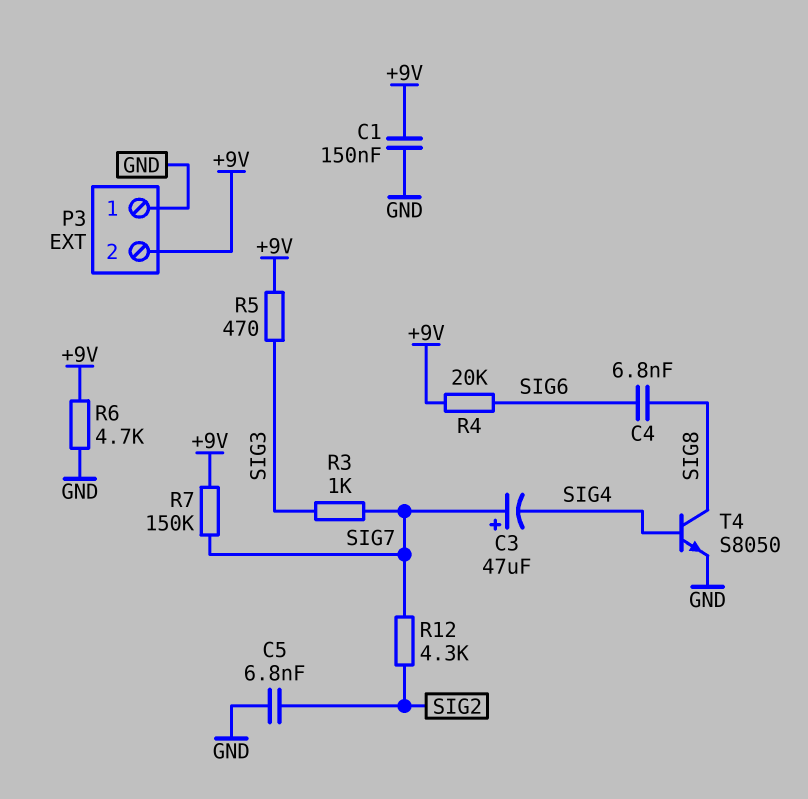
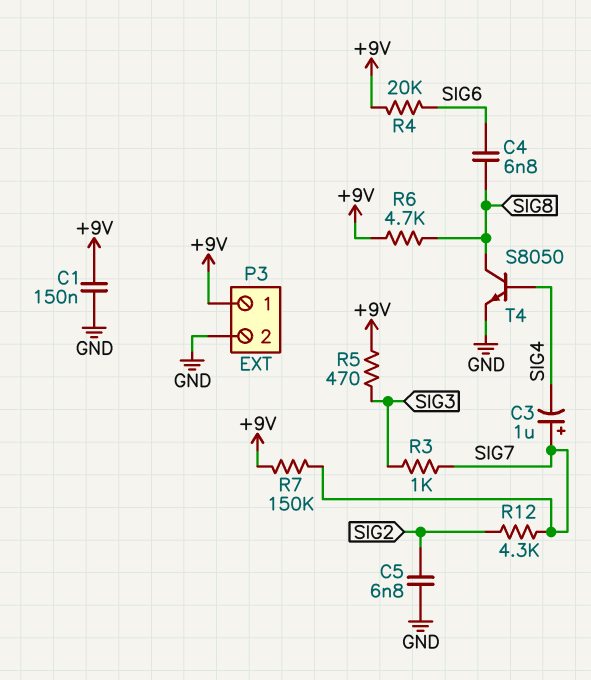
C3: 47uF (plus SIG7, minus SIG4) -> 1uF (plus SIG7, minus SIG4)
P3 pin 1: GND -> +9V
P3 pin 2: +9V -> GND
R6: 4.7k (+9V, GND) -> 4.7k (+9V, SIG8)

